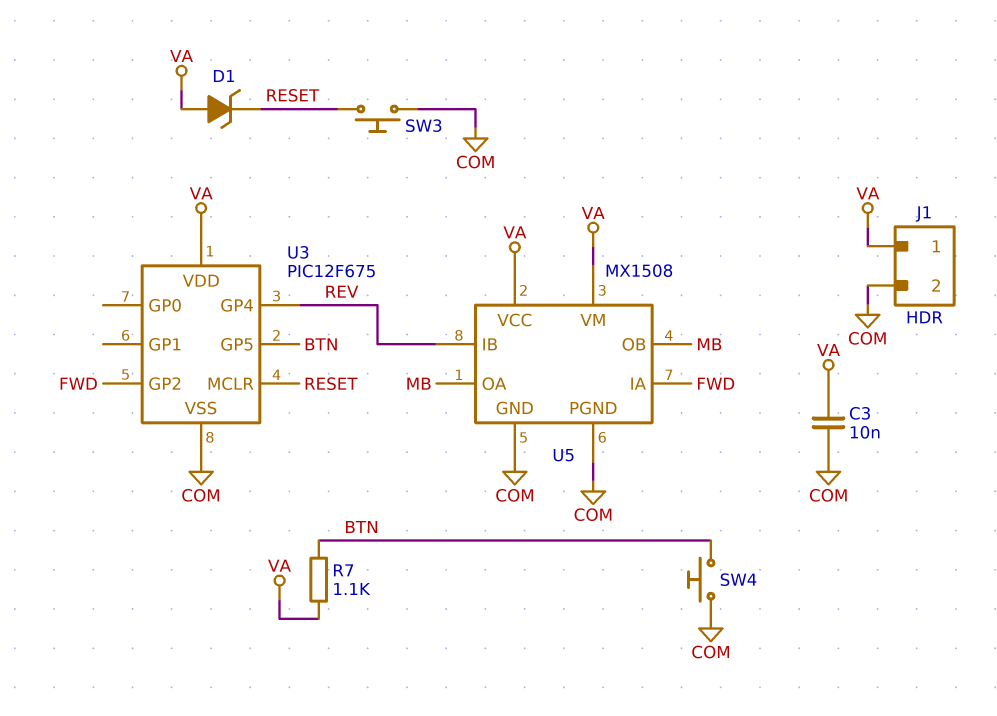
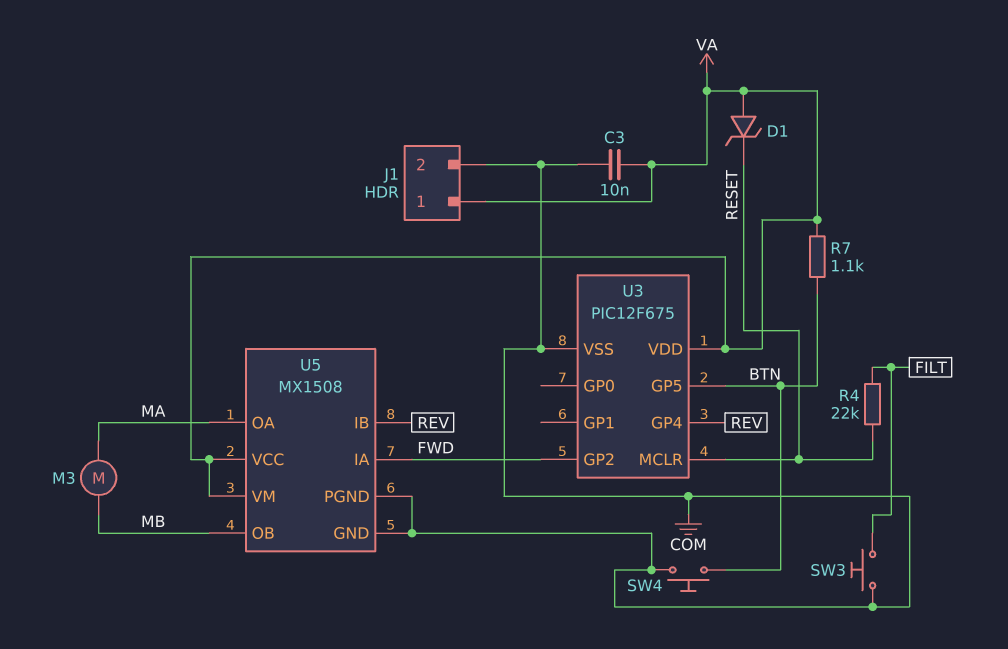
M3: none -> motor (MA, MB)
R4: none -> 22k (FILT, RESET)
SW3: button (COM, RESET) -> button (COM, FILT)
U5 pin OA: MB -> MA

